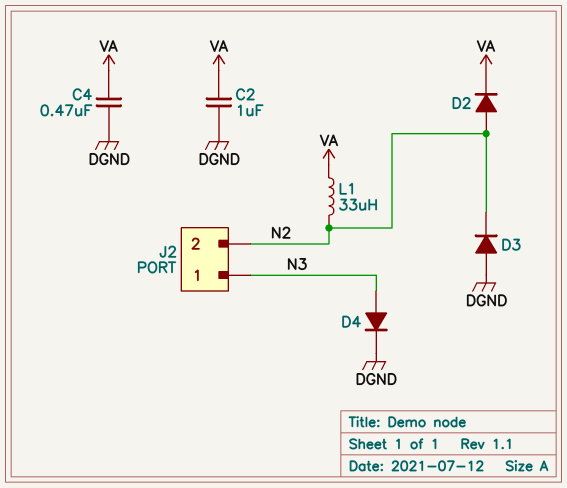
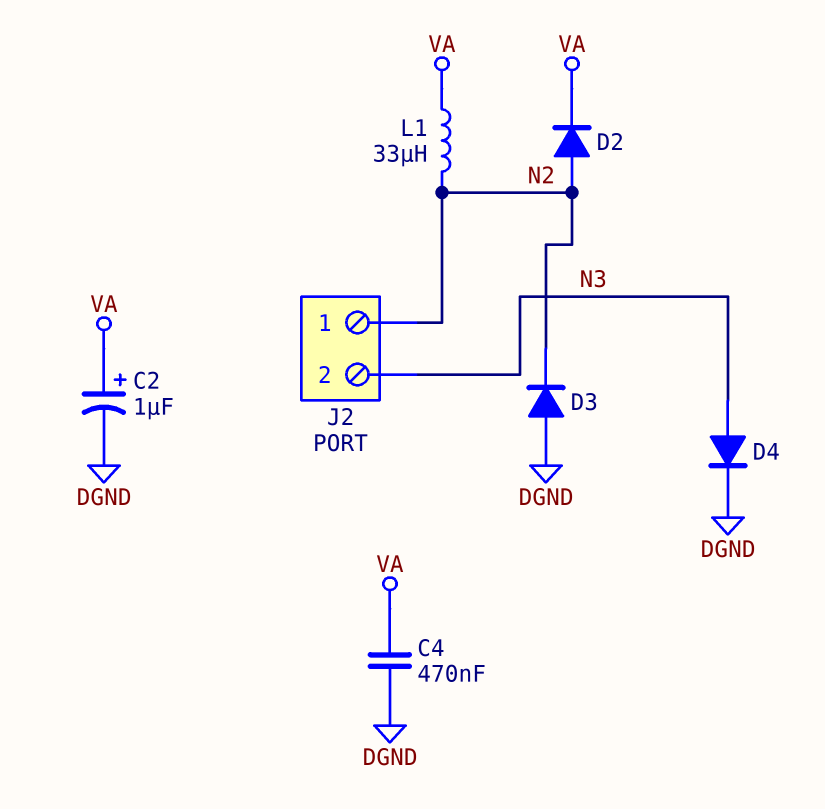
C2: 1uF (DGND, VA) -> 1uF (plus VA, minus DGND)
J2 pin 1: N3 -> N2
J2 pin 2: N2 -> N3

